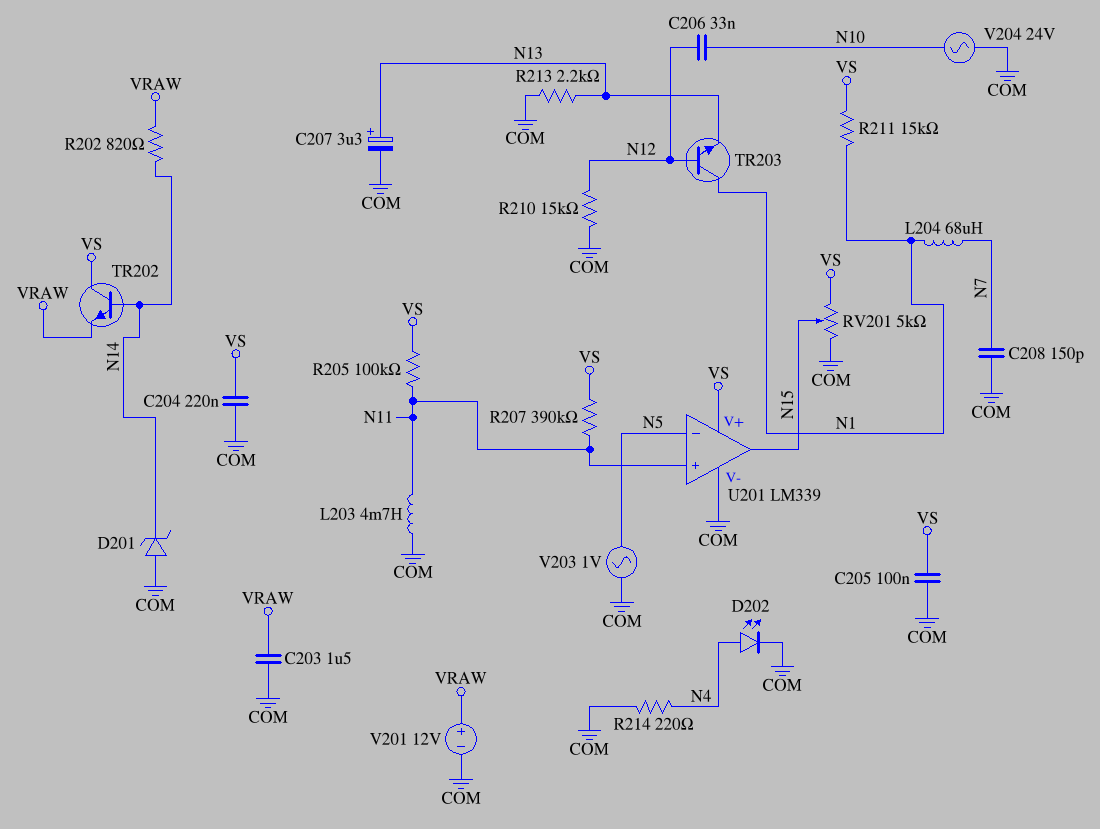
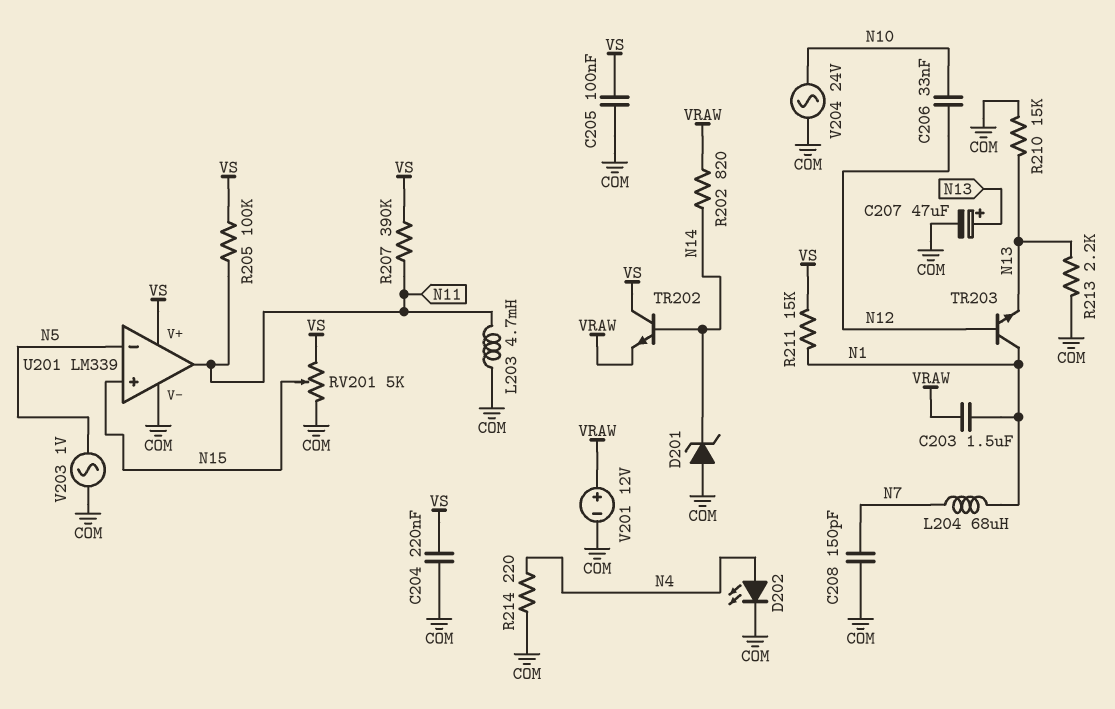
C203: 1.5uF (COM, VRAW) -> 1.5uF (N1, VRAW)
C207: 3.3uF (plus N13, minus COM) -> 47uF (plus N13, minus COM)
R210: 15k (COM, N12) -> 15k (COM, N13)
U201 pin in+: N11 -> N15
U201 pin out: N15 -> N11

